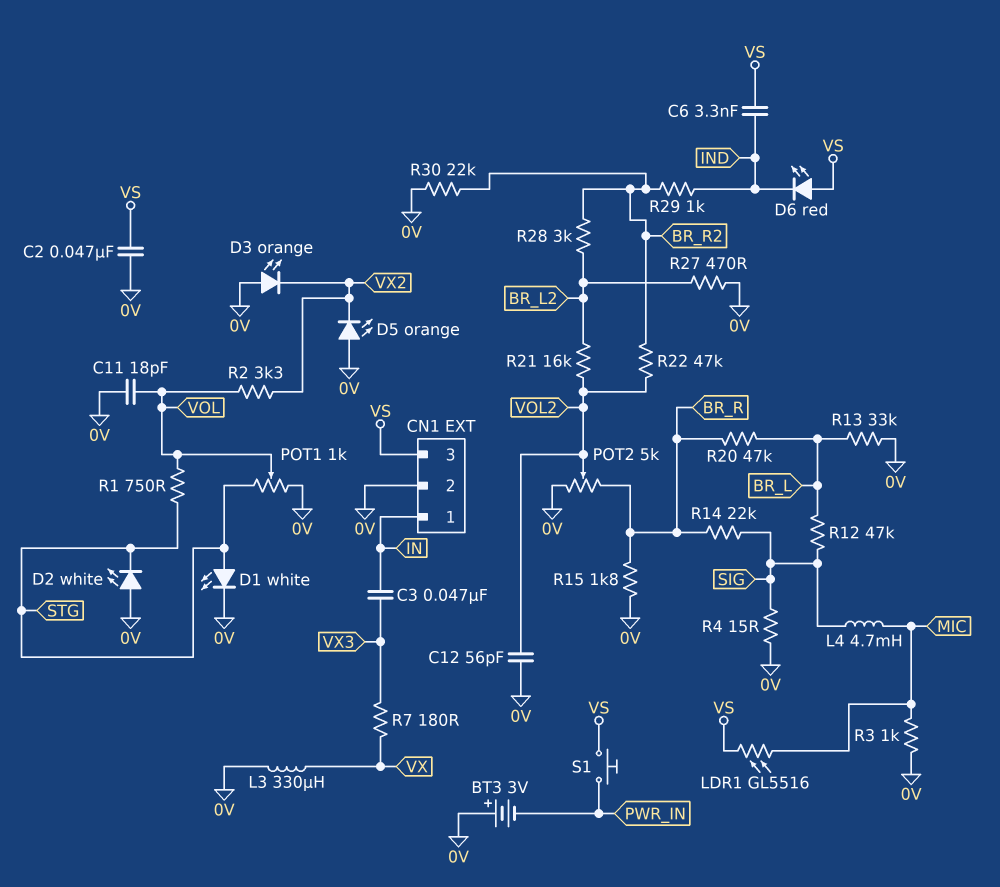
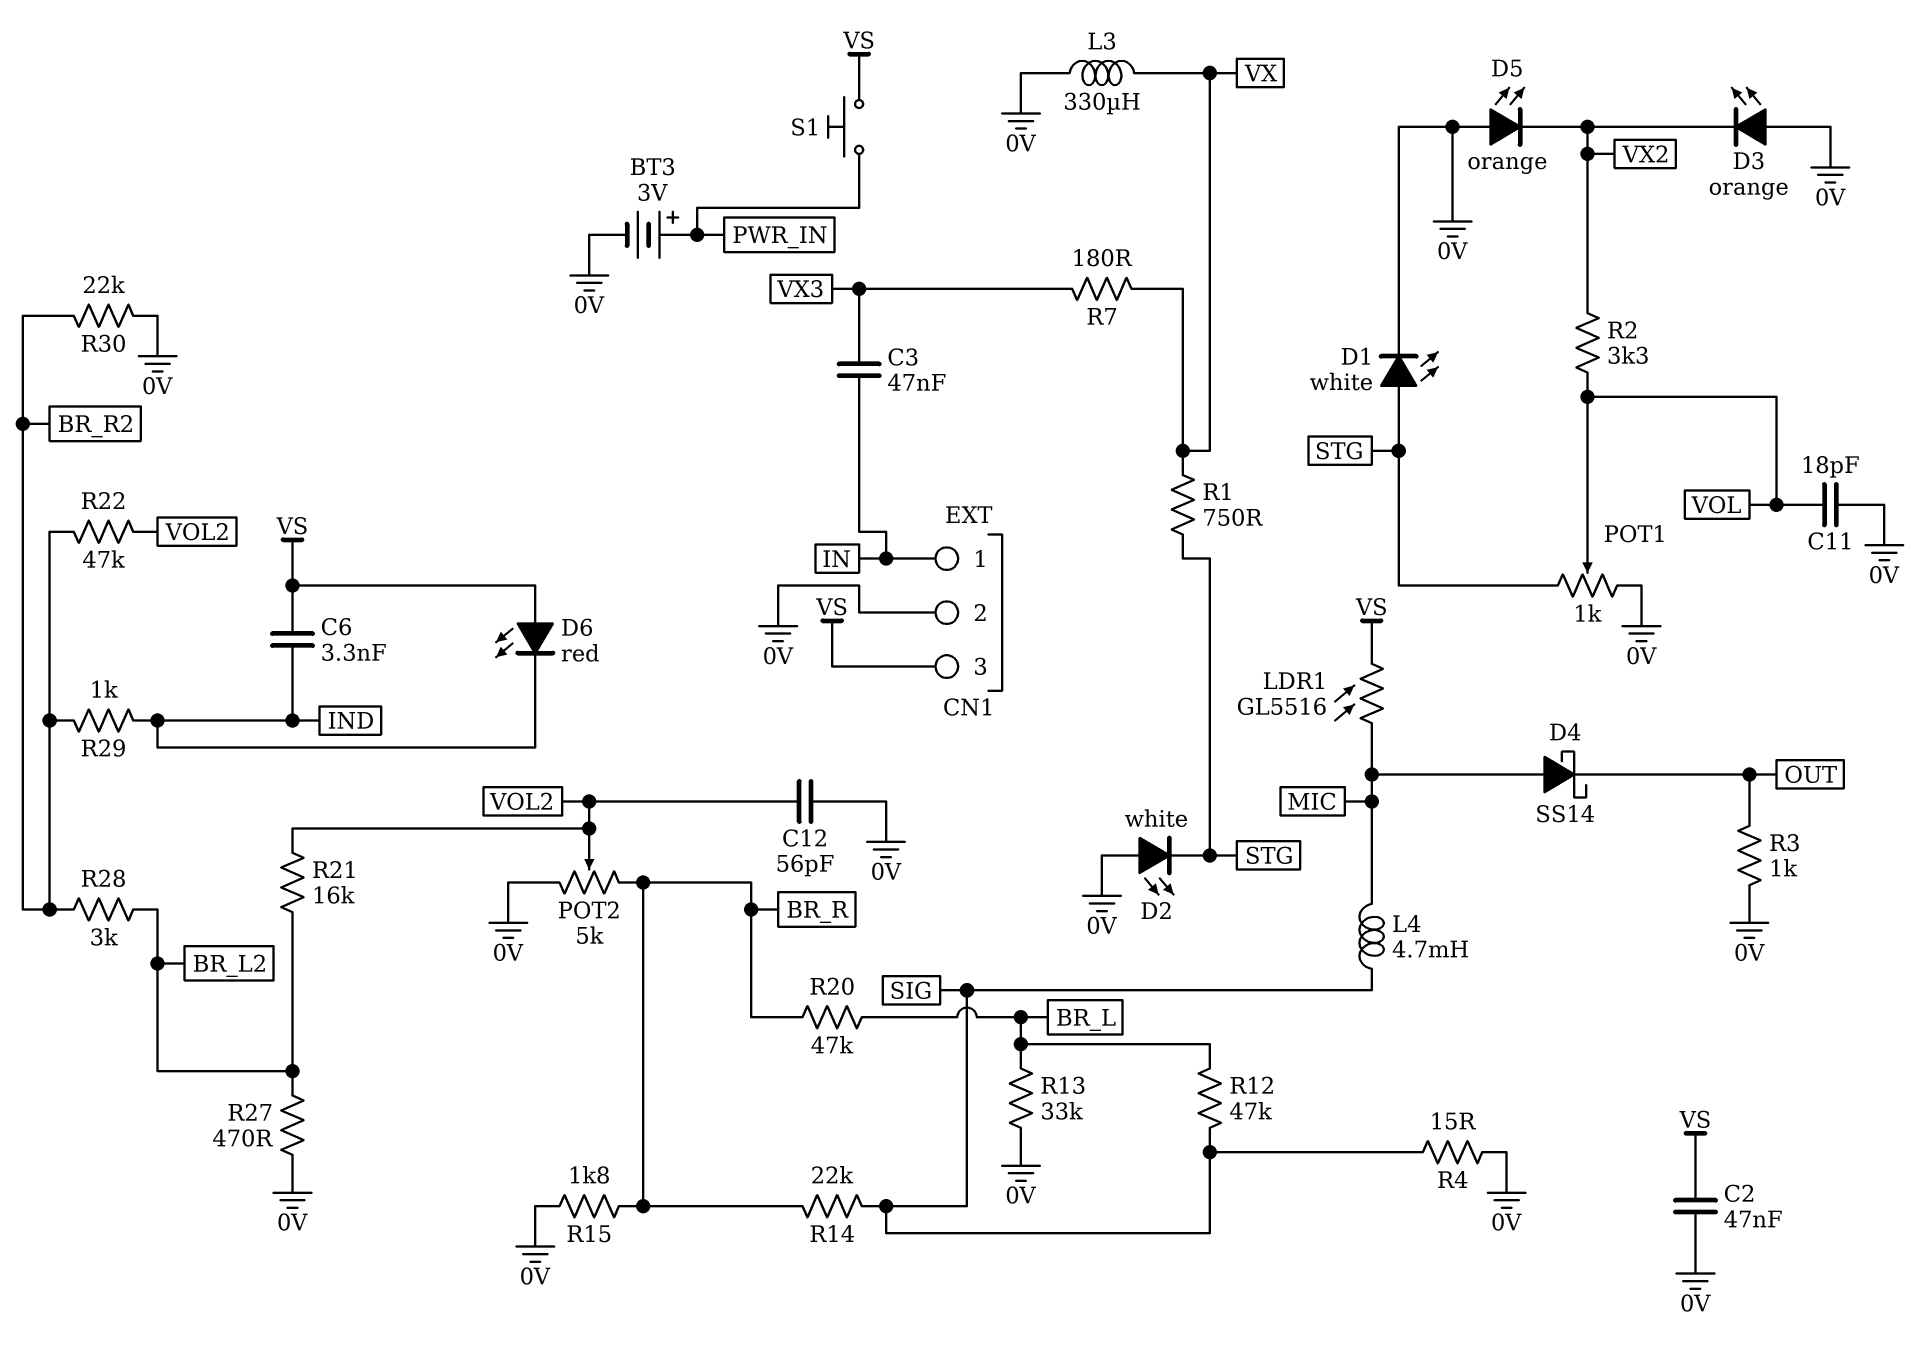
BT3: 3V (plus 0V, minus PWR_IN) -> 3V (plus PWR_IN, minus 0V)
D4: none -> schottky SS14 (A MIC, K OUT)
R1: 750 (STG, VOL) -> 750 (STG, VX)
R3: 1k (0V, MIC) -> 1k (0V, OUT)

